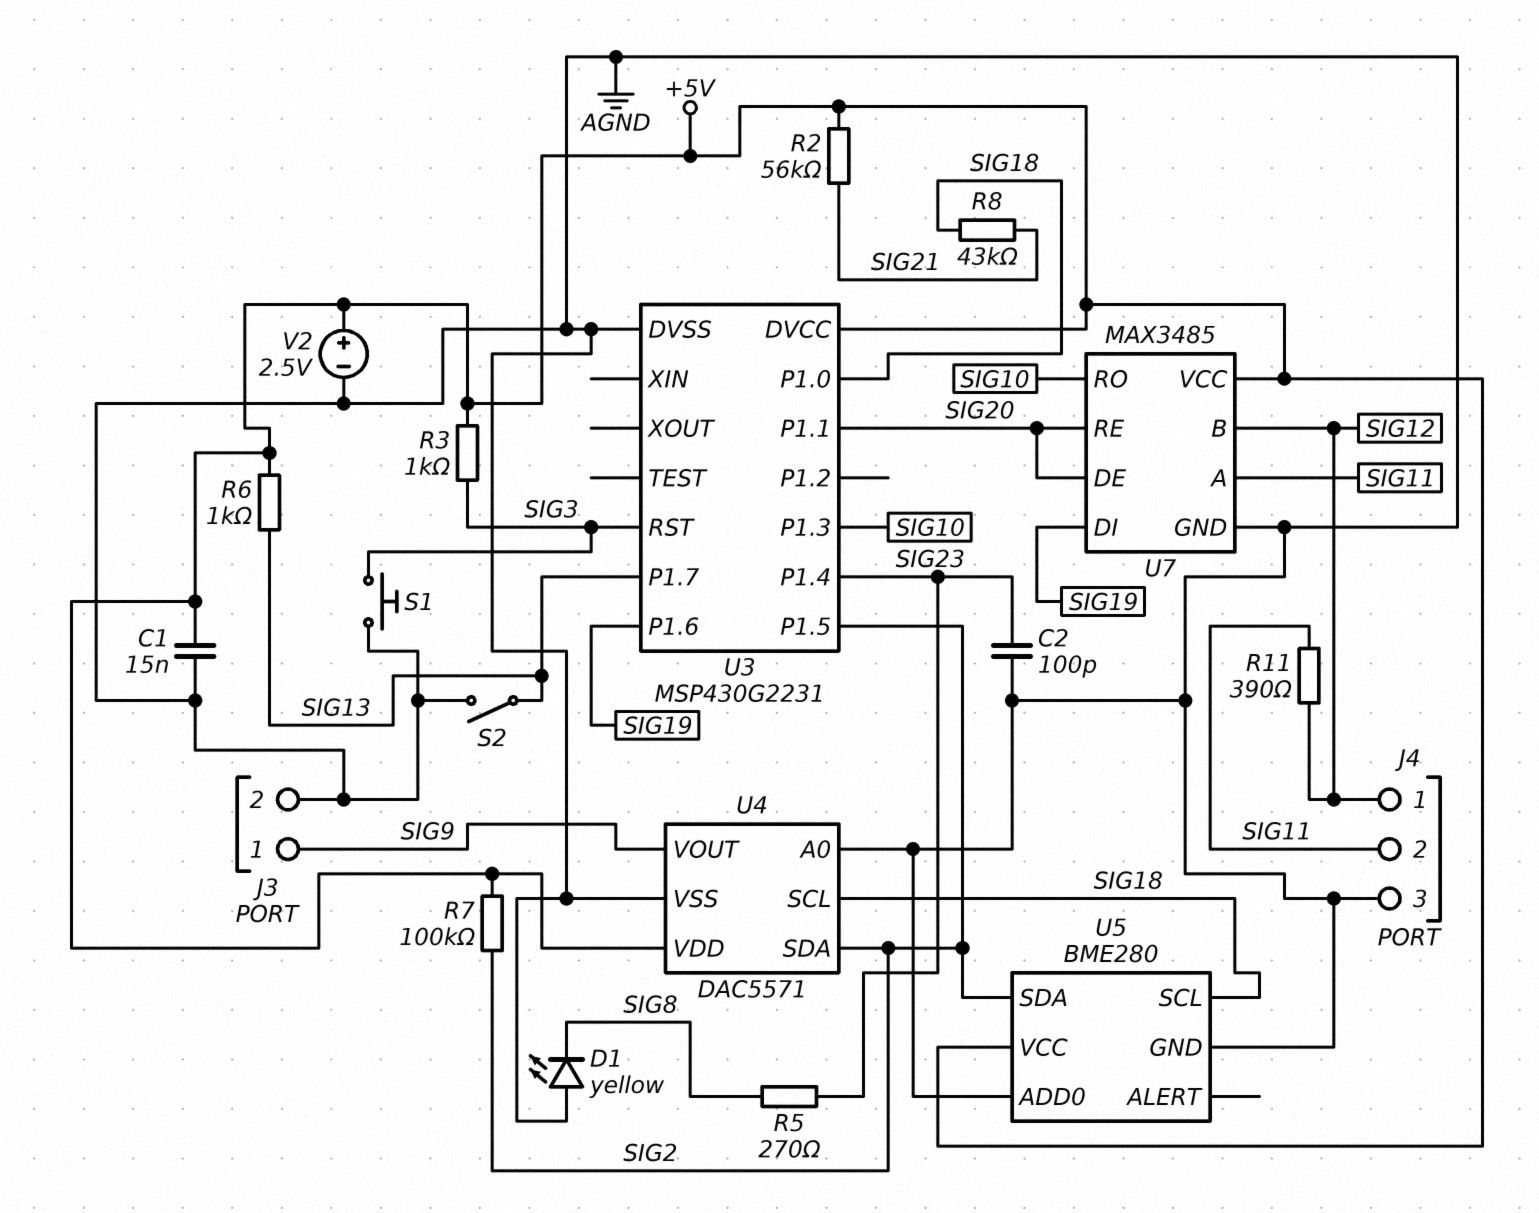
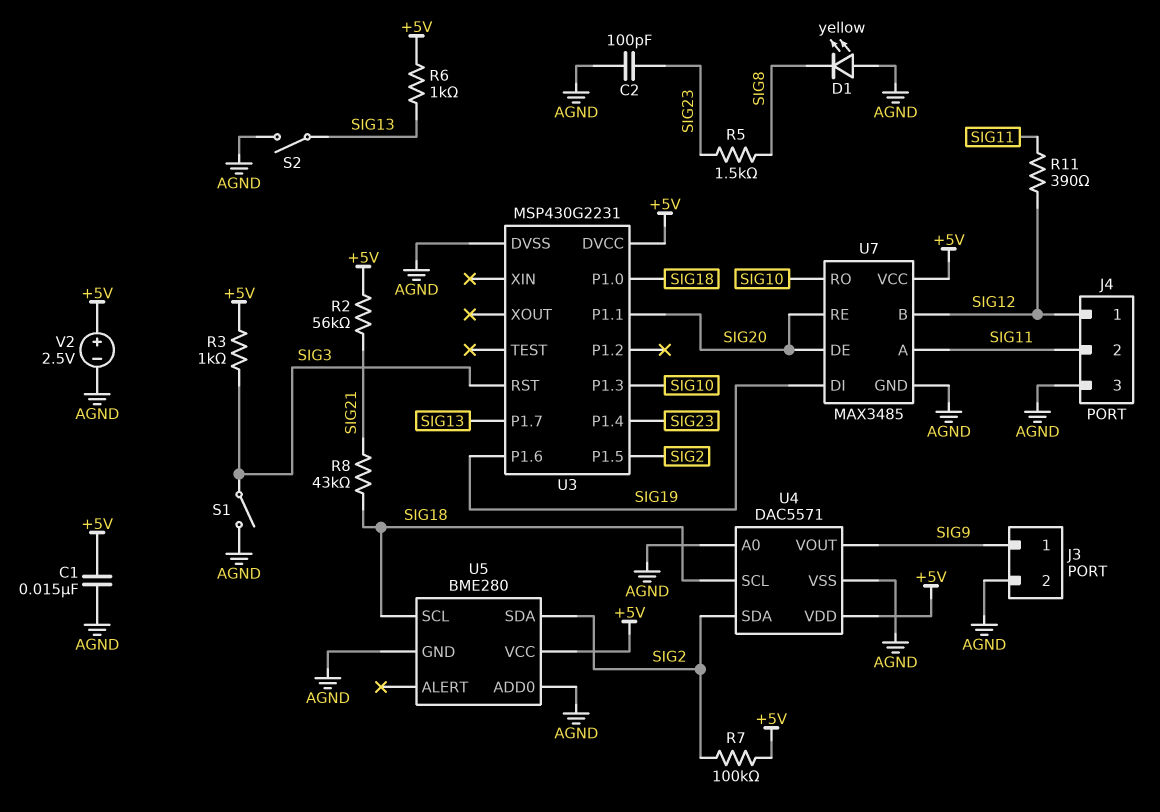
R5: 270 (SIG8, SIG23) -> 1.5k (SIG8, SIG23)
S1: button (AGND, SIG3) -> switch (AGND, SIG3)

